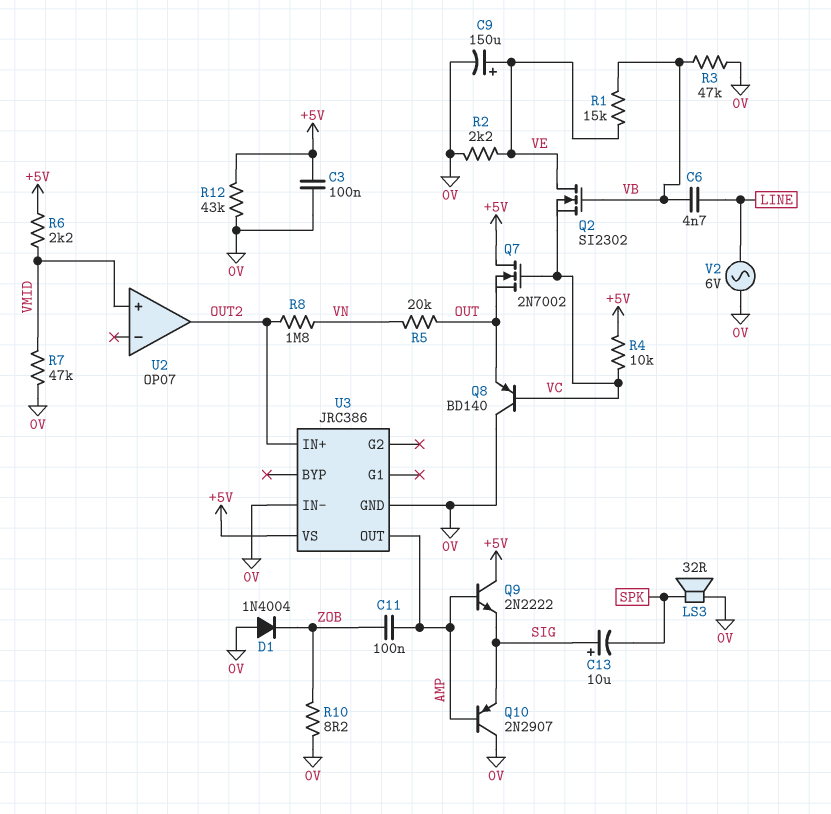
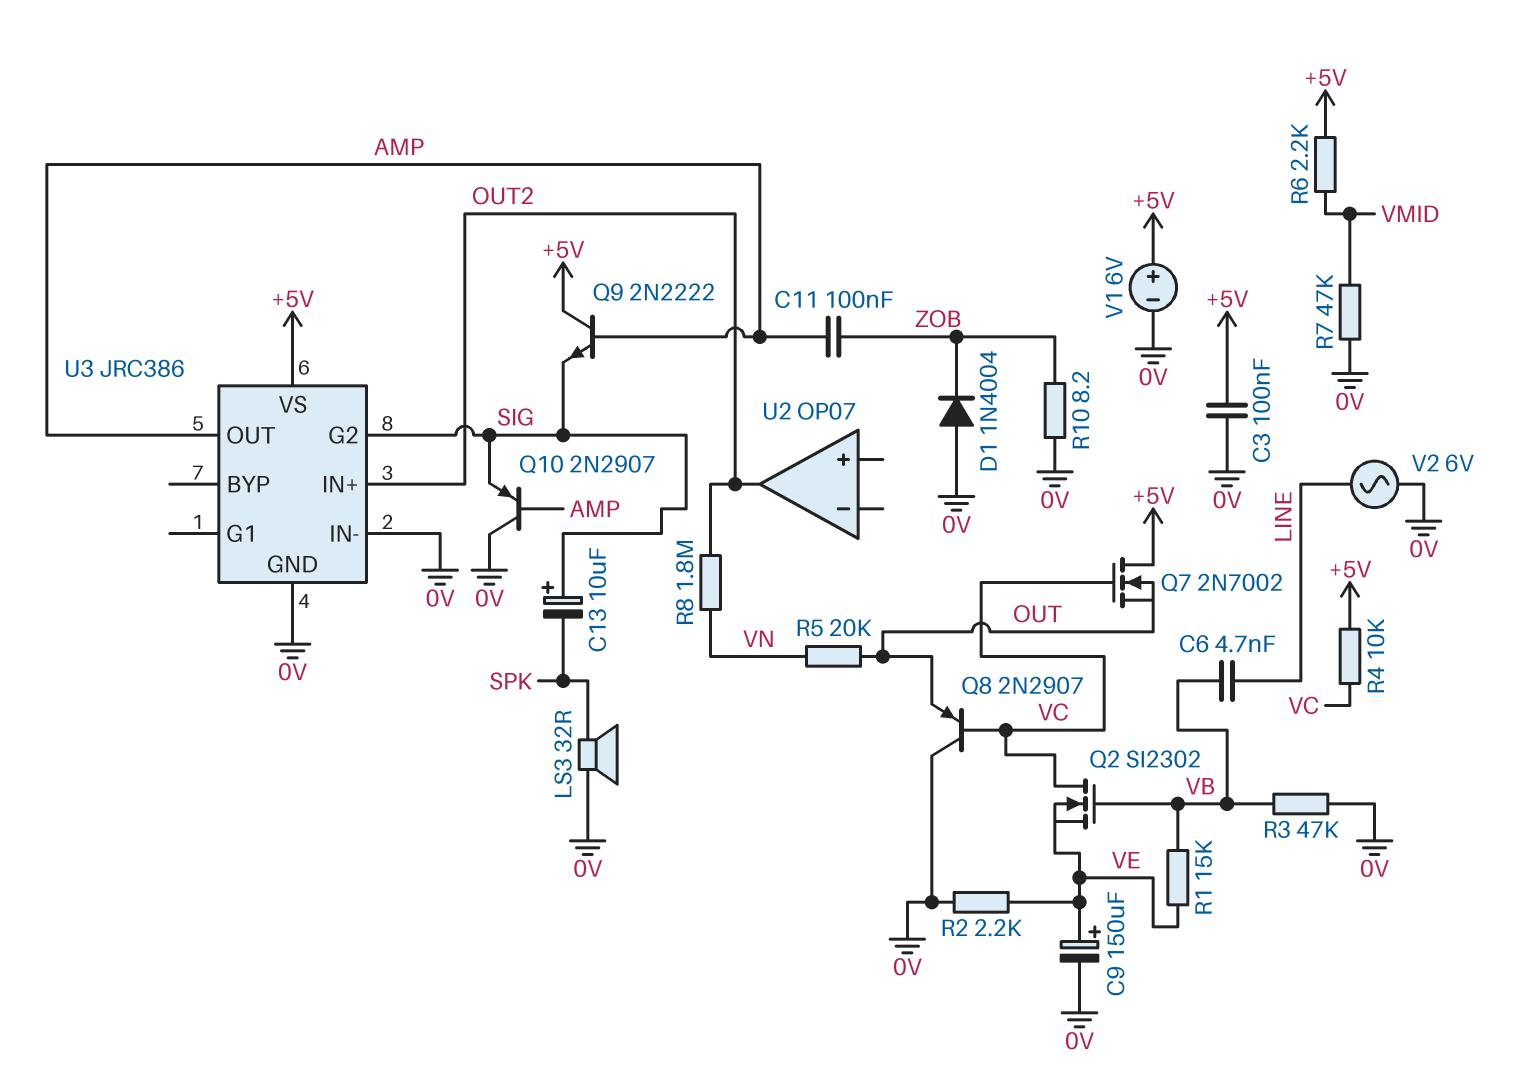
Q2: NMOS SI2302 (G VB, D VE, S VC) -> NMOS SI2302 (G VB, D VC, S VE)
Q8: PNP BD140 (B VC, C 0V, E OUT) -> PNP 2N2907 (B VC, C 0V, E OUT)
R12: 43k (+5V, 0V) -> none
U2 pin in+: VMID -> none
U3 pin G2: none -> SIG
V1: none -> 6V (plus +5V, minus 0V)

